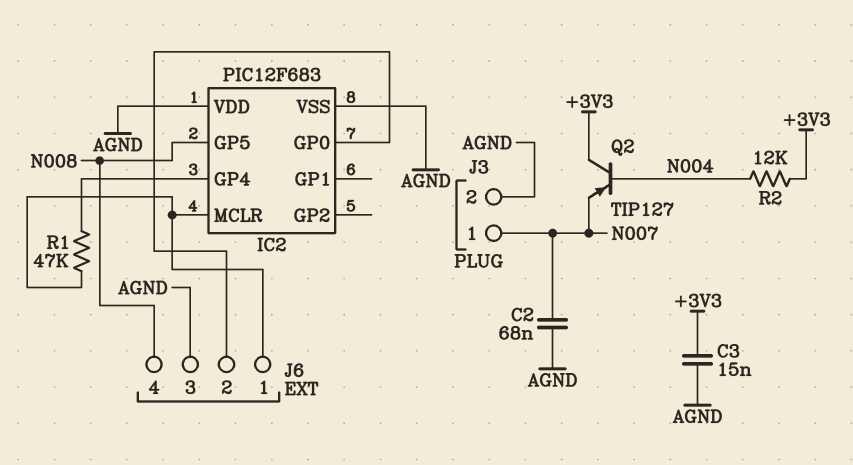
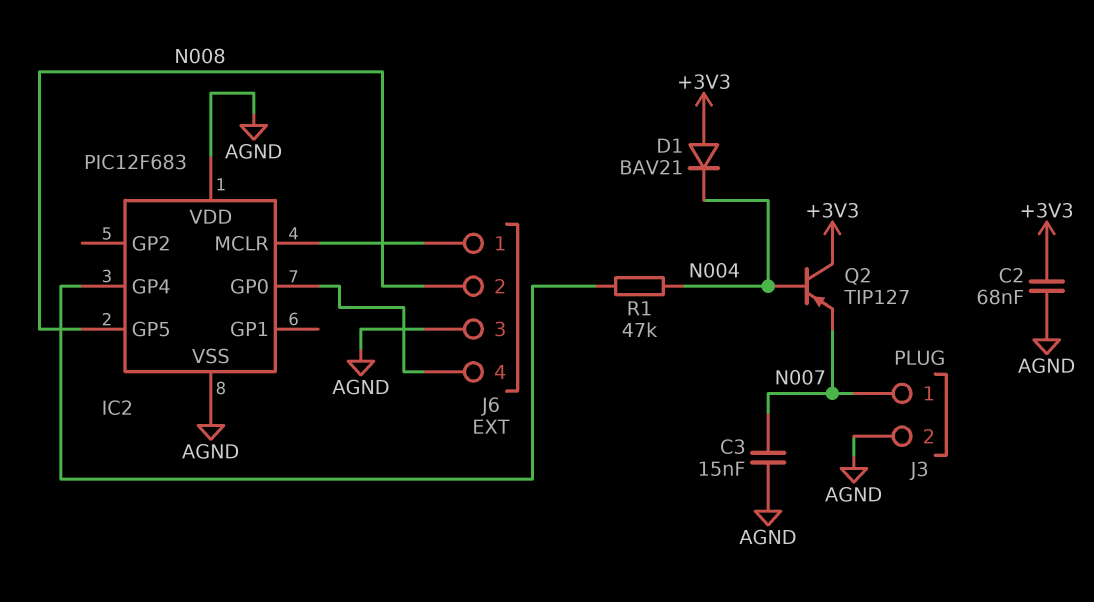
C2: 68nF (AGND, N007) -> 68nF (+3V3, AGND)
C3: 15nF (+3V3, AGND) -> 15nF (AGND, N007)
D1: none -> diode BAV21 (A +3V3, K N004)
J6 pin 2: IC2/GP0 -> N008
J6 pin 4: N008 -> IC2/GP0
R1: 47k (IC2/GP4, IC2/MCLR) -> 47k (IC2/GP4, N004)
R2: 12k (+3V3, N004) -> none

